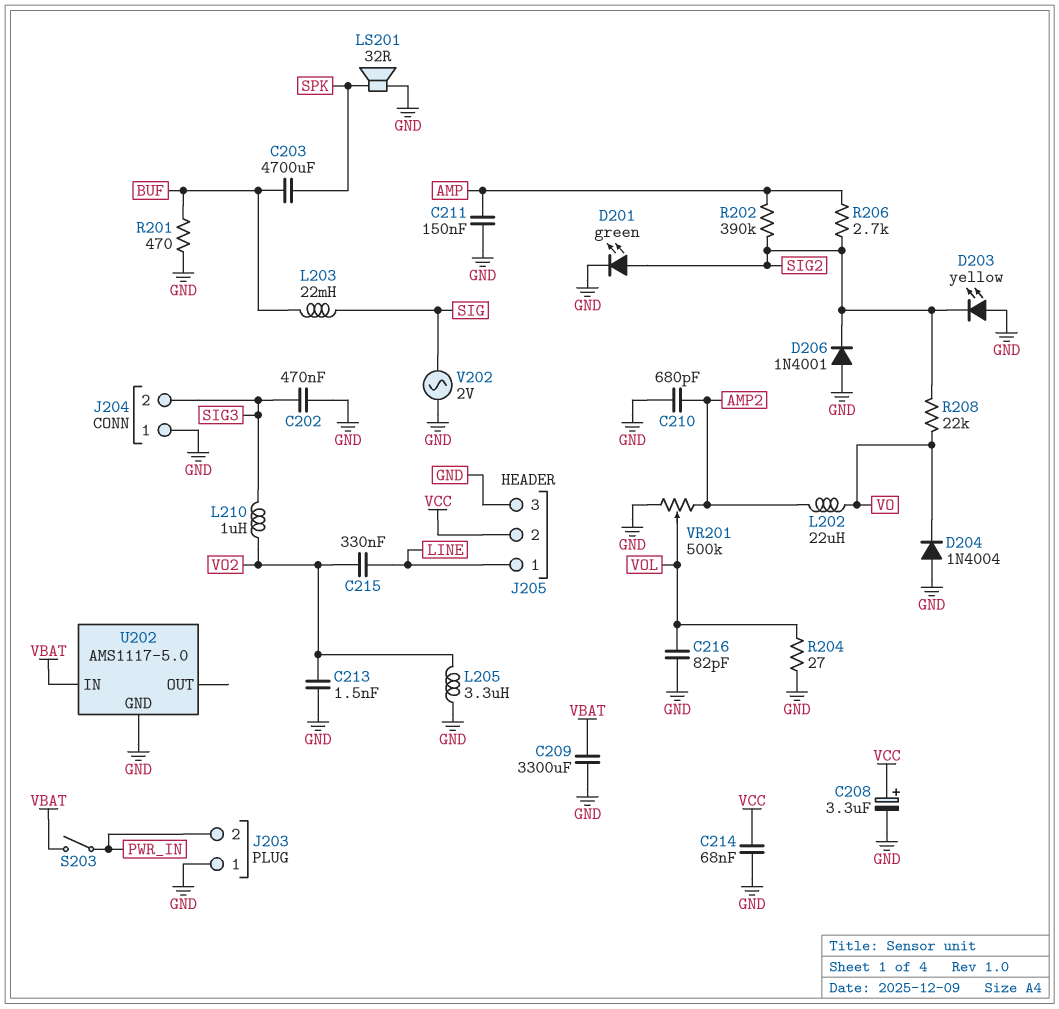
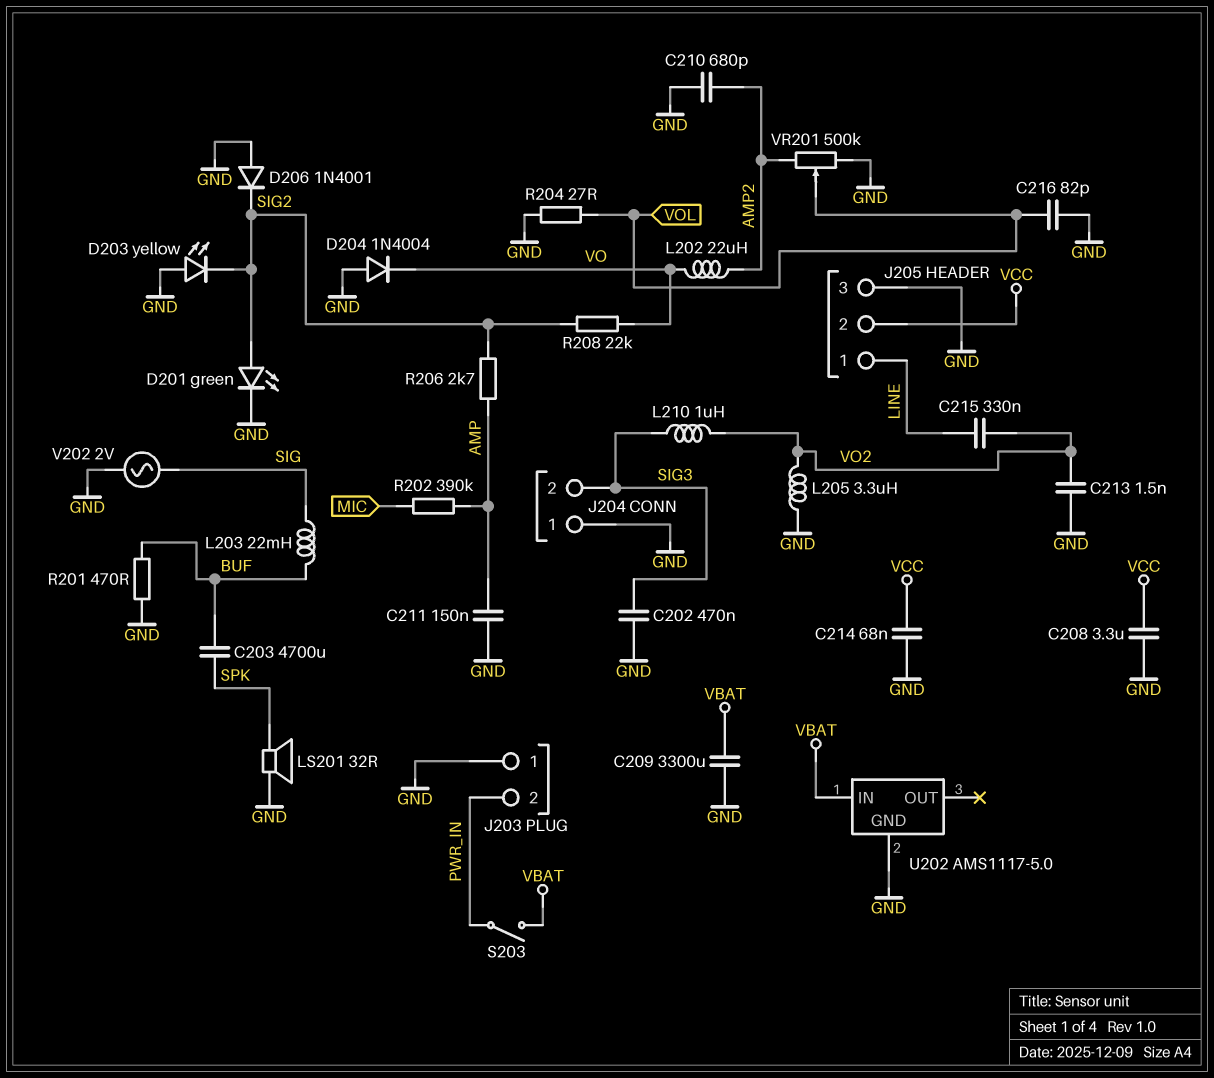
C208: 3.3uF (plus VCC, minus GND) -> 3.3uF (GND, VCC)
R202: 390k (AMP, SIG2) -> 390k (AMP, MIC)

